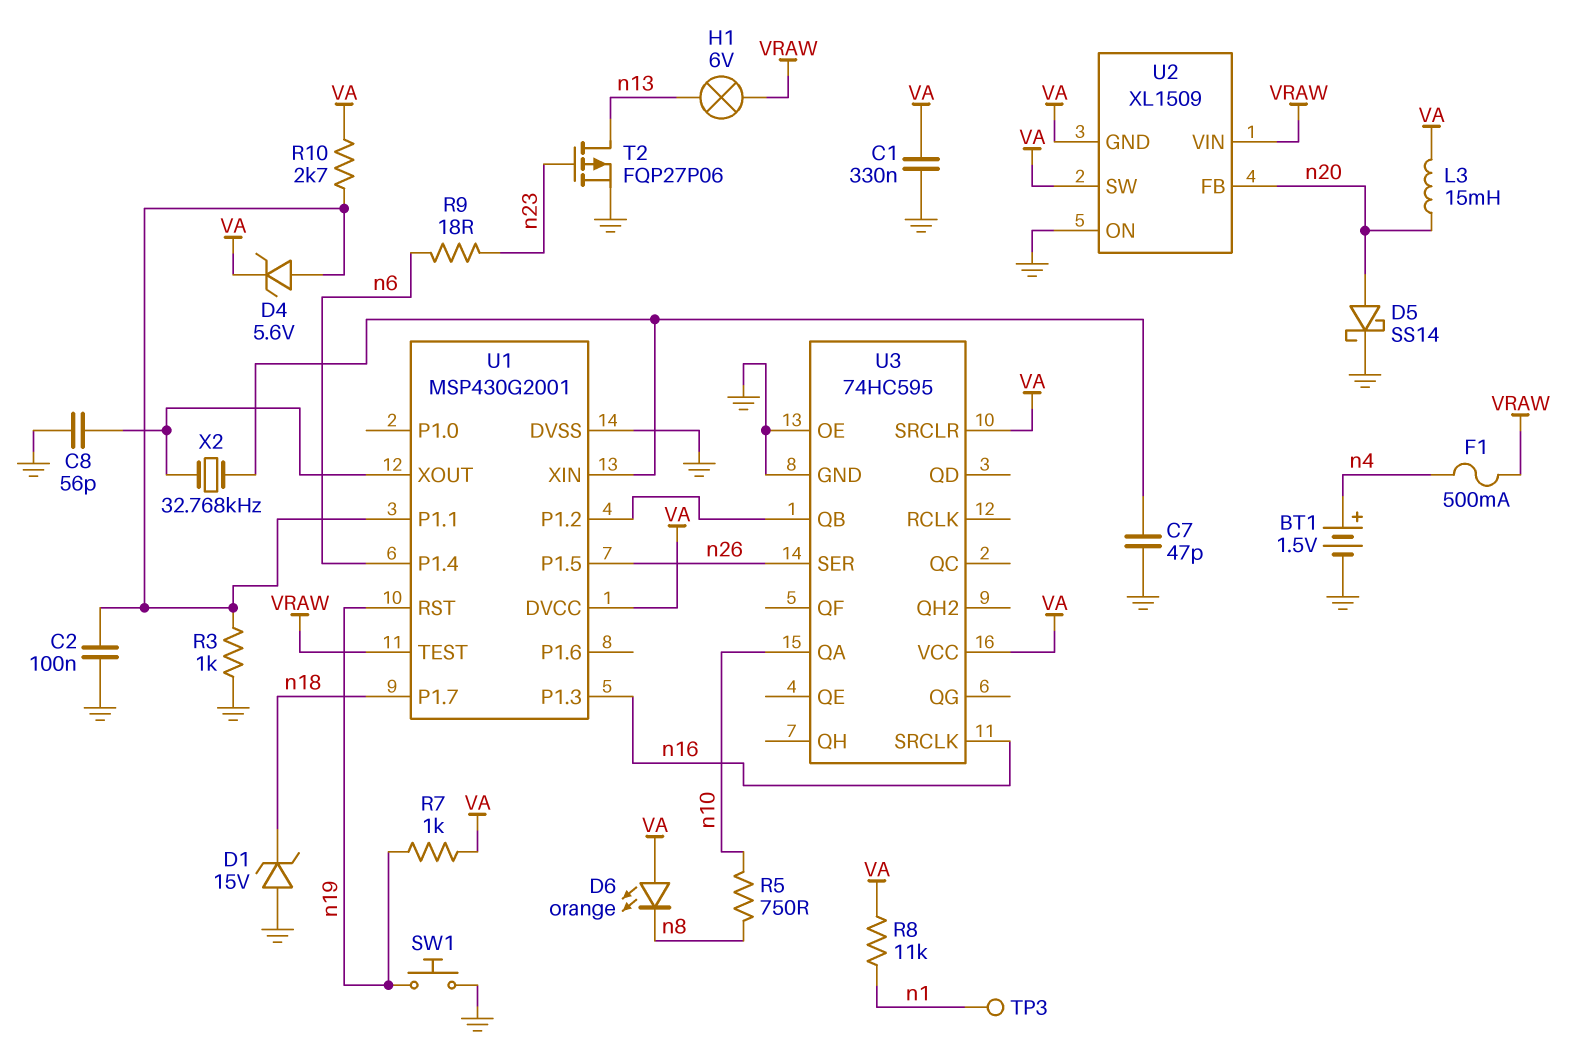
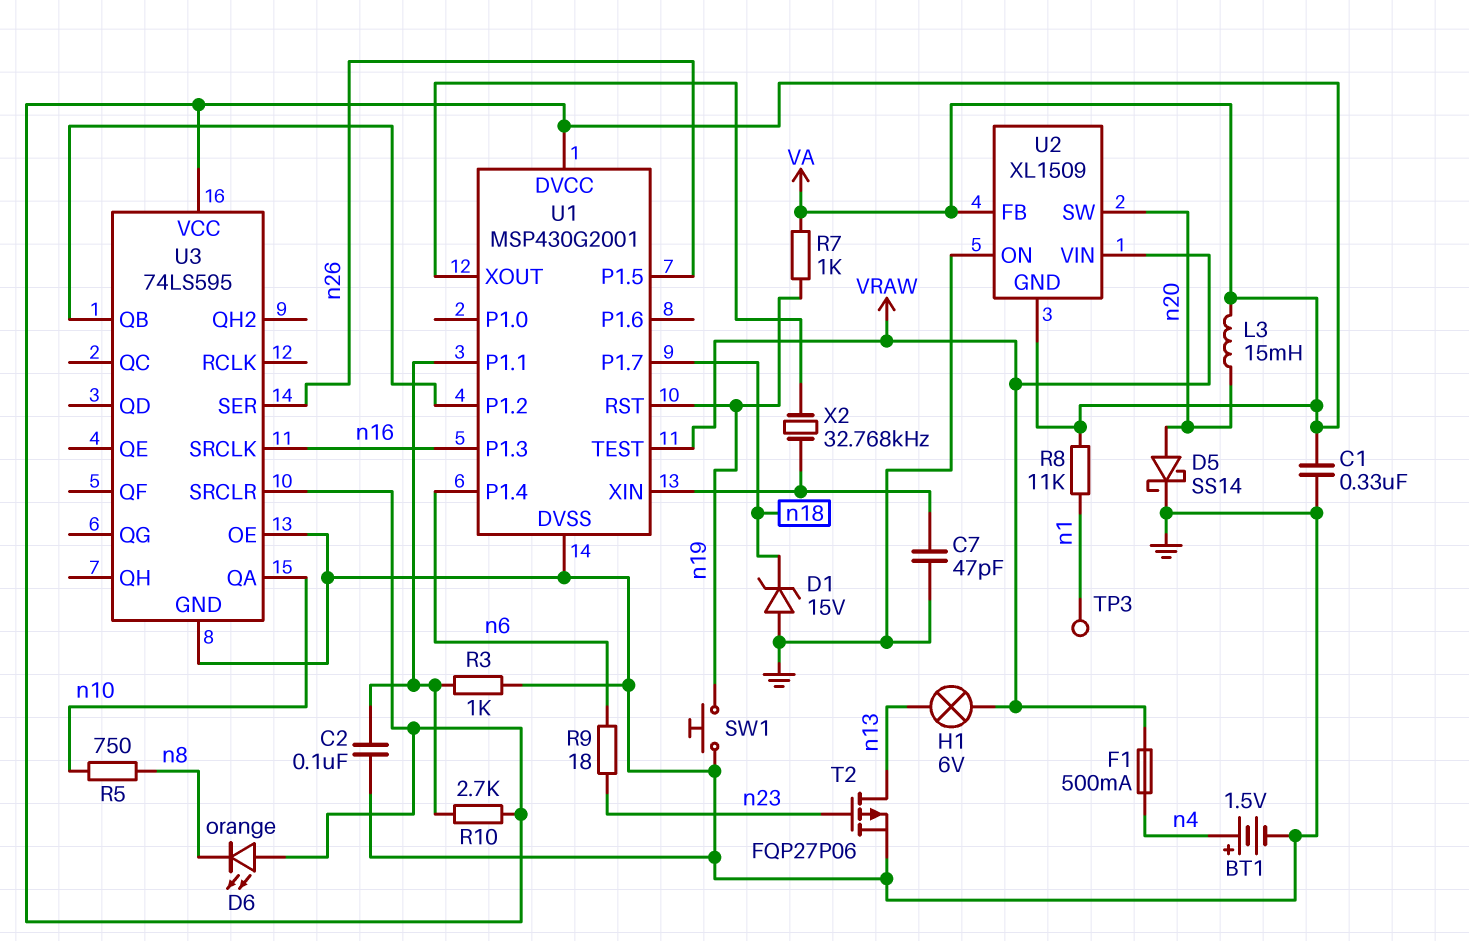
C8: 56pF (GND, U1/XOUT) -> none
D4: zener 5.6V (A U1/P1.1, K VA) -> none
U2 pin FB: n20 -> VA
U2 pin SW: VA -> n20
U3: 74HC595 -> 74LS595

